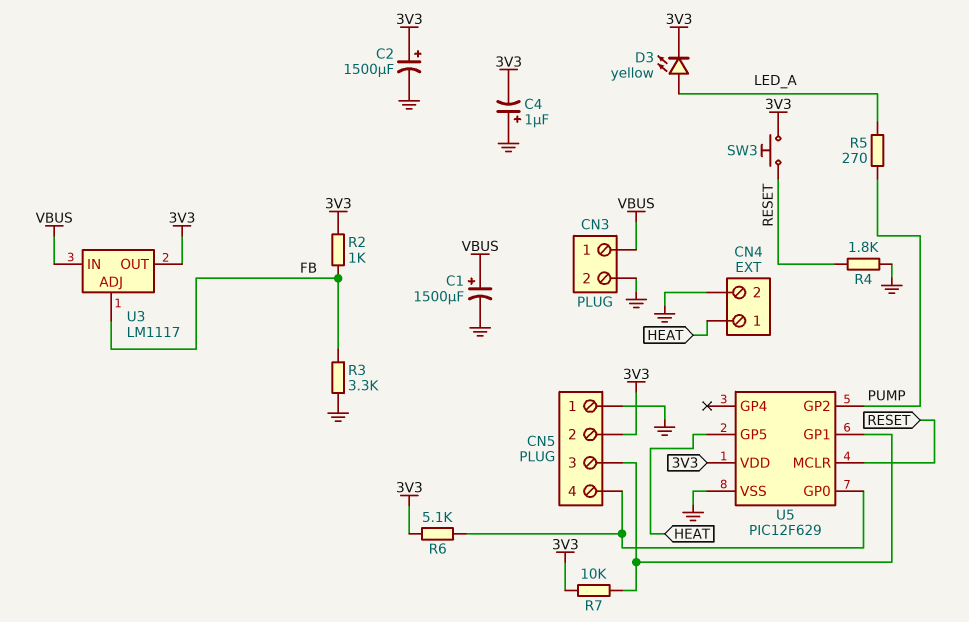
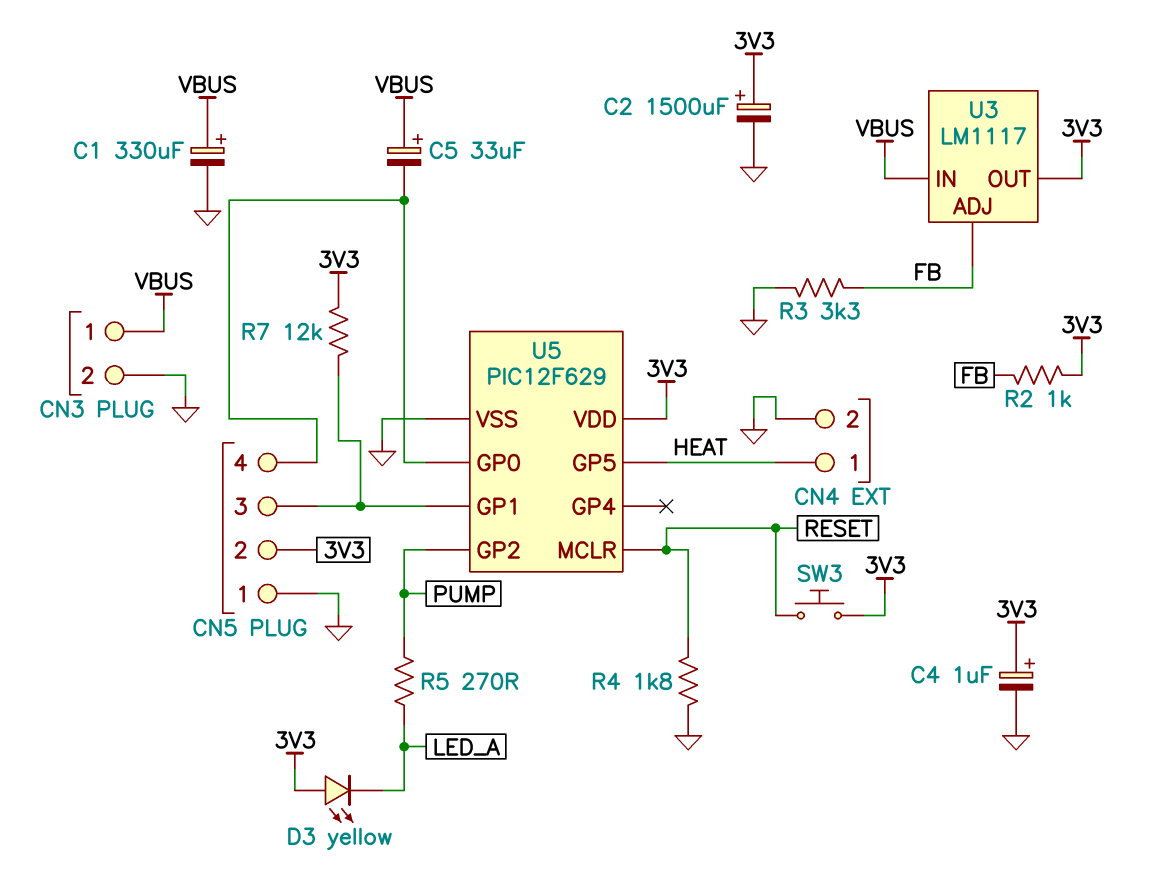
C1: 1500uF (plus VBUS, minus GND) -> 330uF (plus VBUS, minus GND)
C4: 1uF (plus GND, minus 3V3) -> 1uF (plus 3V3, minus GND)
C5: none -> 33uF (plus VBUS, minus CN5/4)
D3: LED yellow (A LED_A, K 3V3) -> LED yellow (A 3V3, K LED_A)
R6: 5.1k (3V3, CN5/4) -> none
R7: 10k (3V3, CN5/3) -> 12k (3V3, CN5/3)

